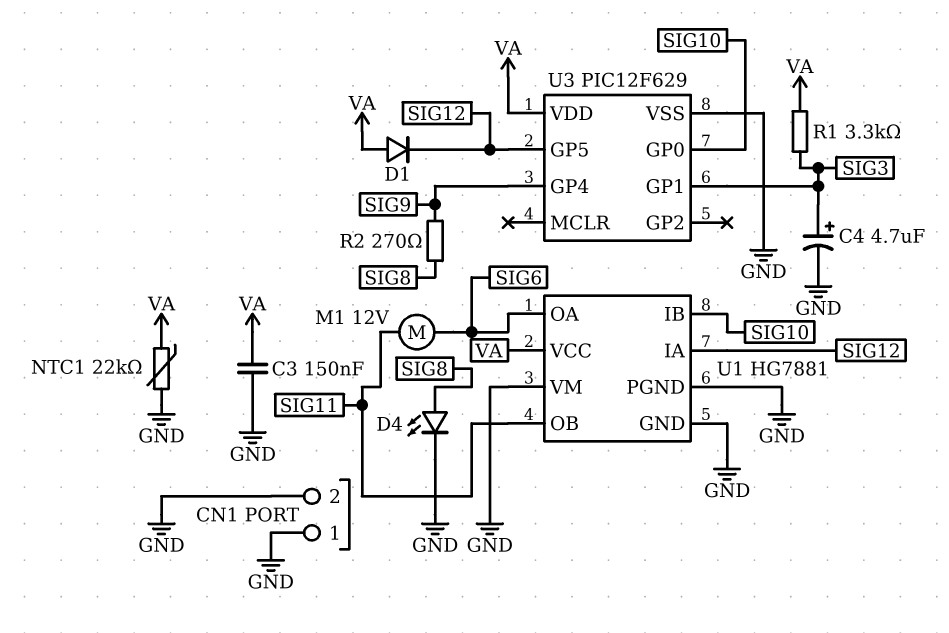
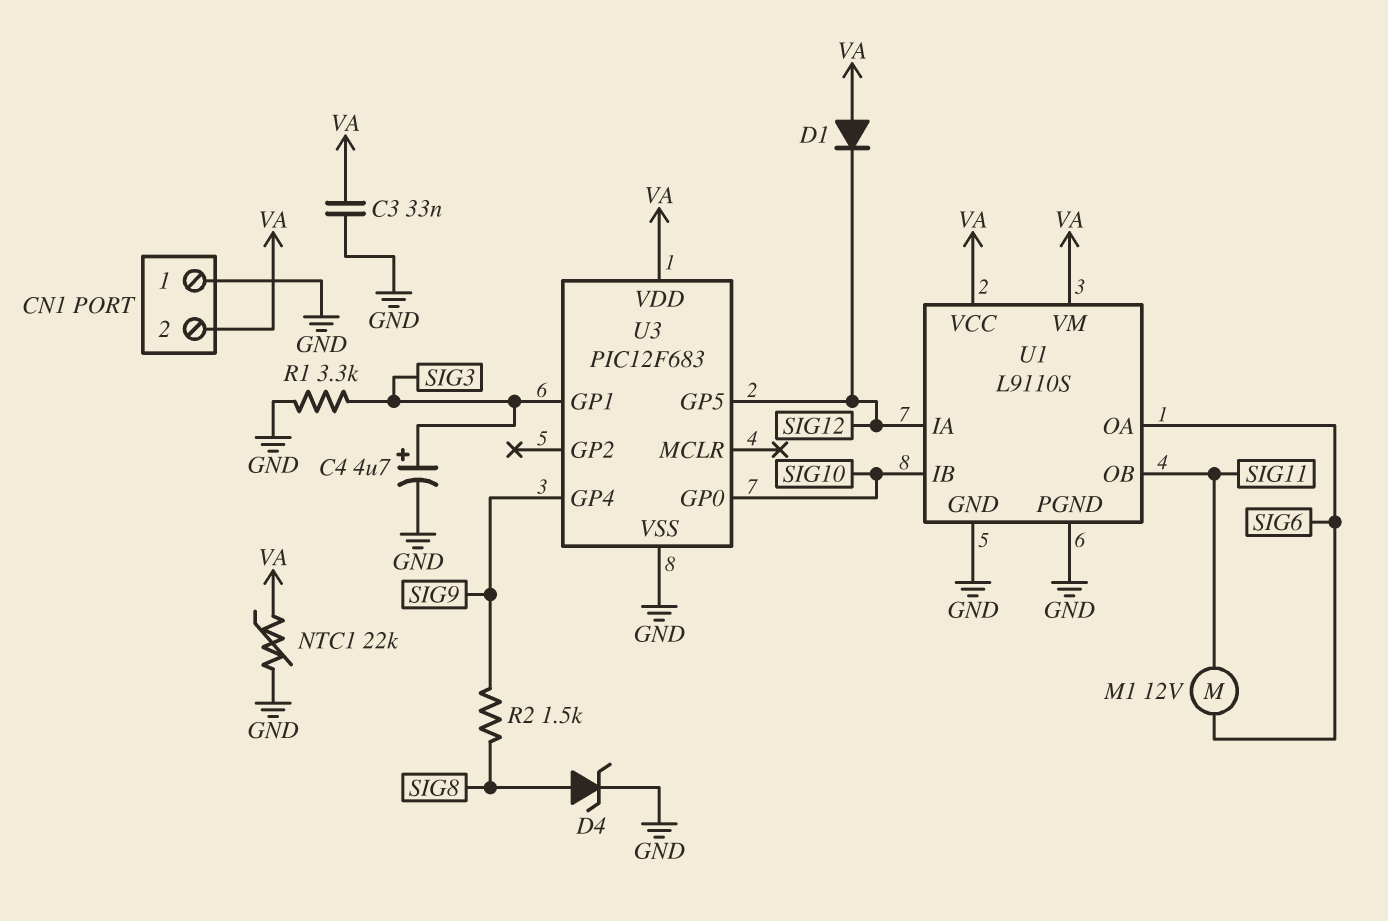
C3: 150nF (GND, VA) -> 33nF (GND, VA)
CN1 pin 2: GND -> VA
D4: LED (A SIG8, K GND) -> zener (A SIG8, K GND)
R1: 3.3k (SIG3, VA) -> 3.3k (GND, SIG3)
R2: 270 (SIG8, SIG9) -> 1.5k (SIG8, SIG9)
U1: HG7881 -> L9110S
U1 pin VM: GND -> VA
U3: PIC12F629 -> PIC12F683

